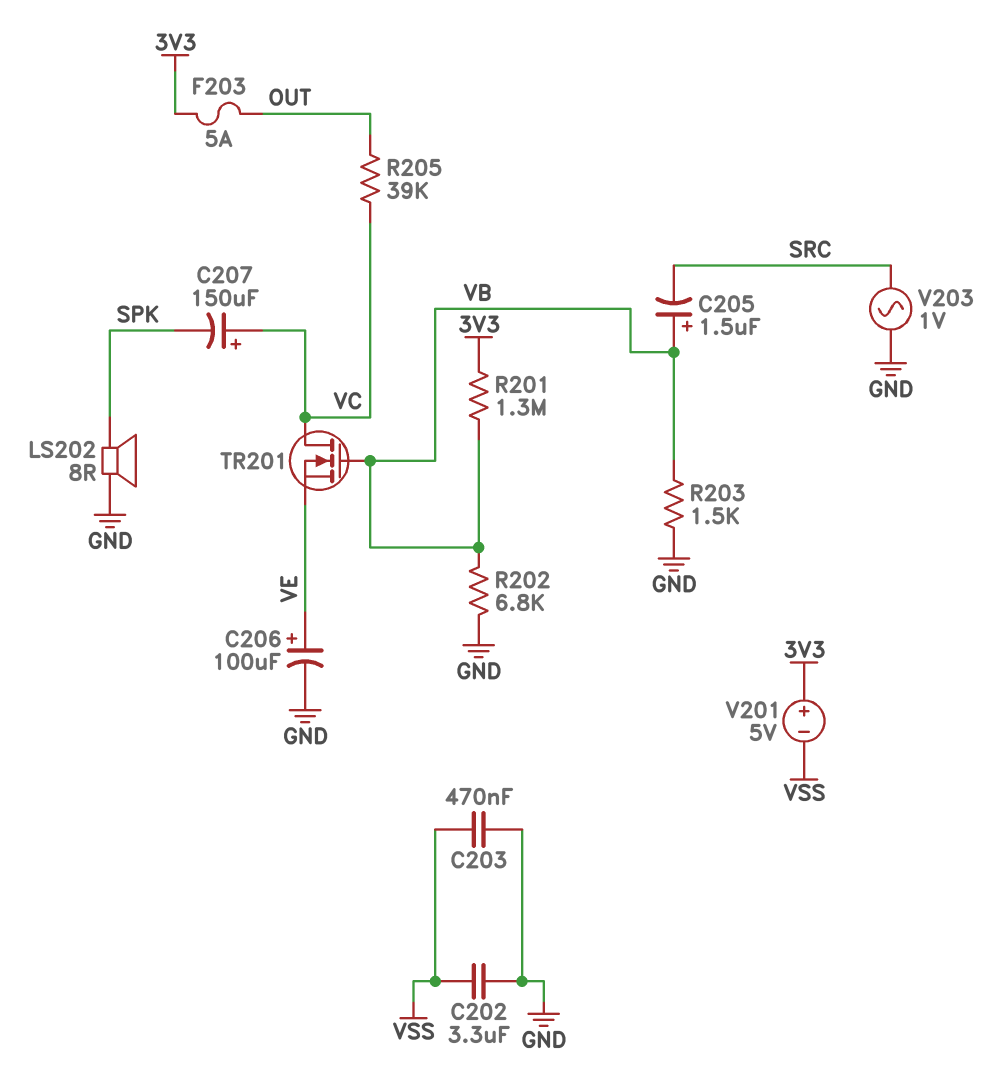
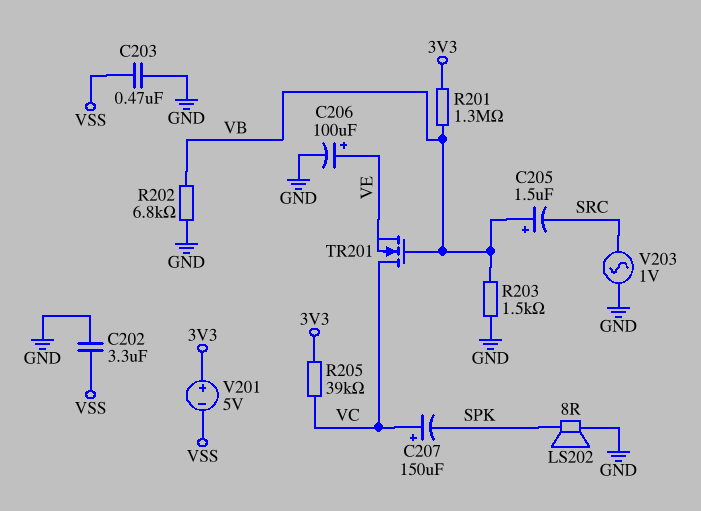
F203: 5A (3V3, OUT) -> none
R205: 39k (OUT, VC) -> 39k (3V3, VC)

